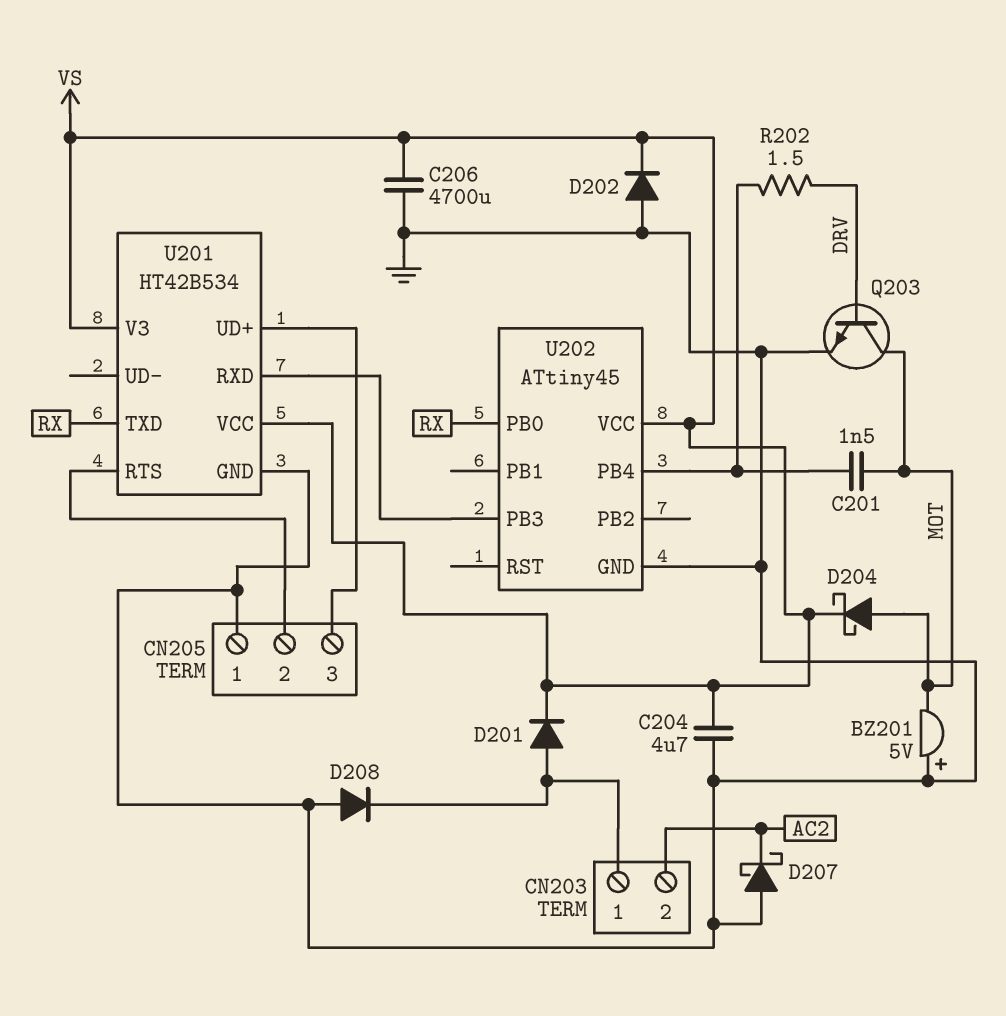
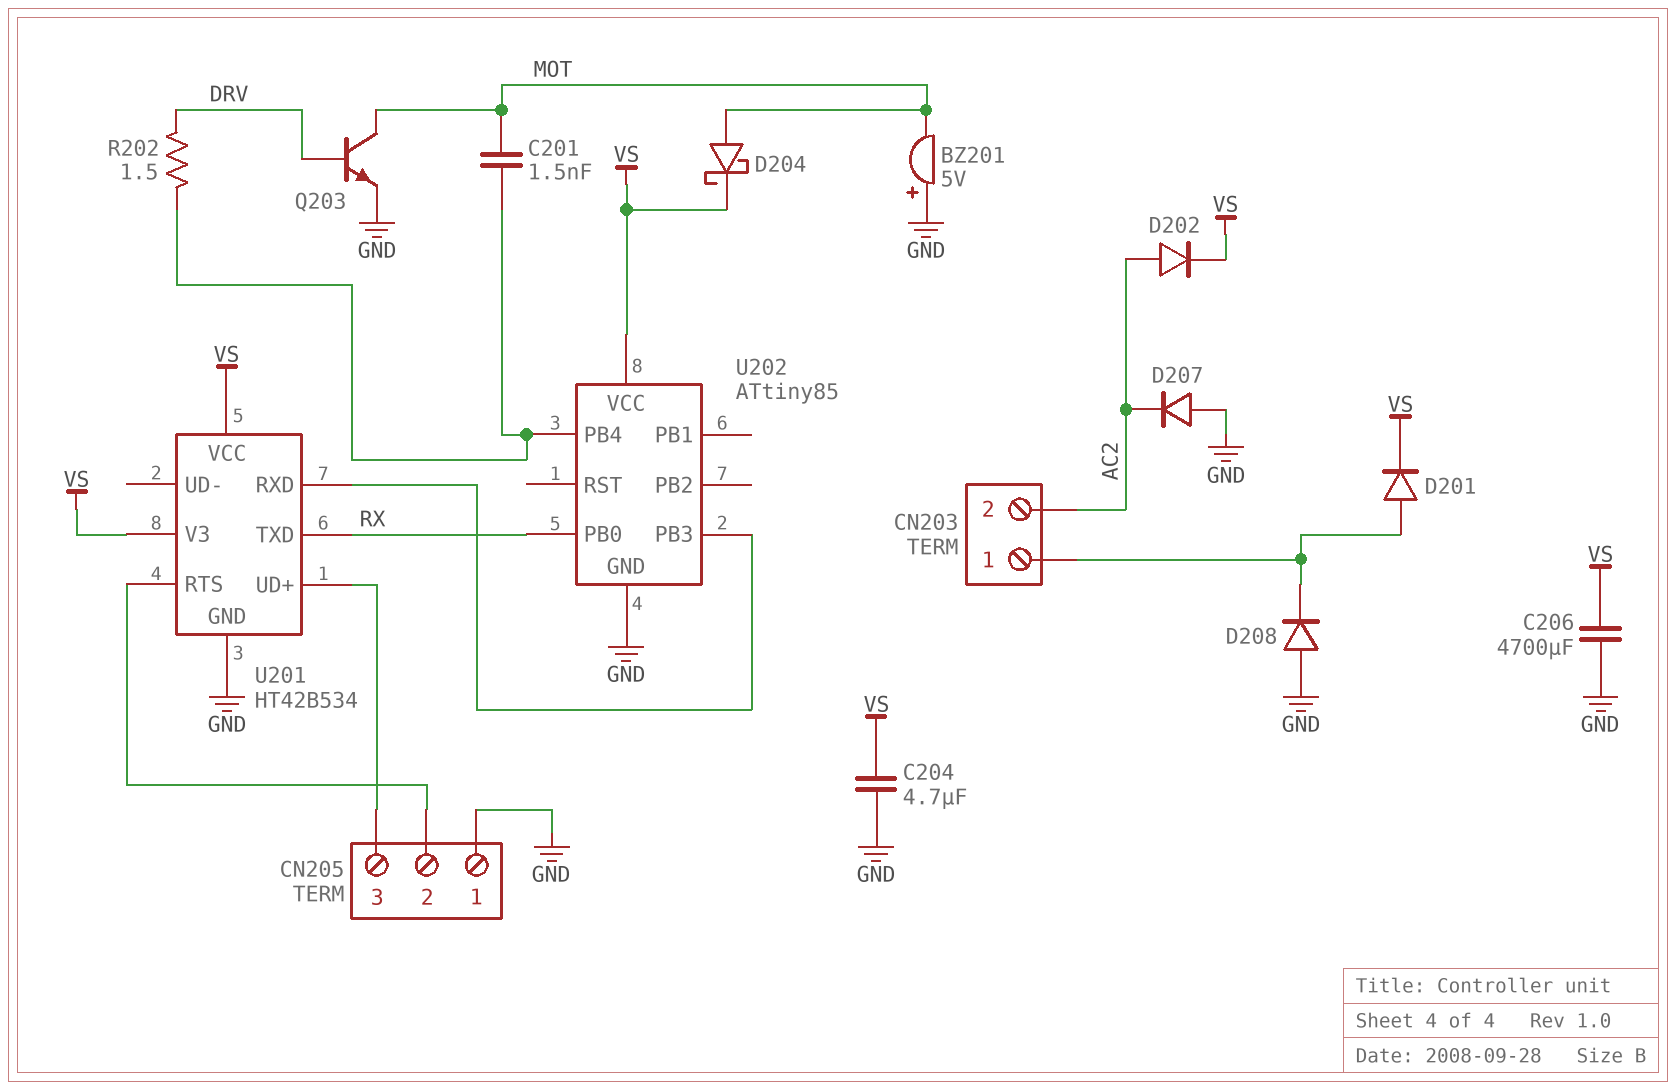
D202: diode (A GND, K VS) -> diode (A AC2, K VS)
D207: schottky (A GND, K AC2) -> diode (A GND, K AC2)
U202: ATtiny45 -> ATtiny85

